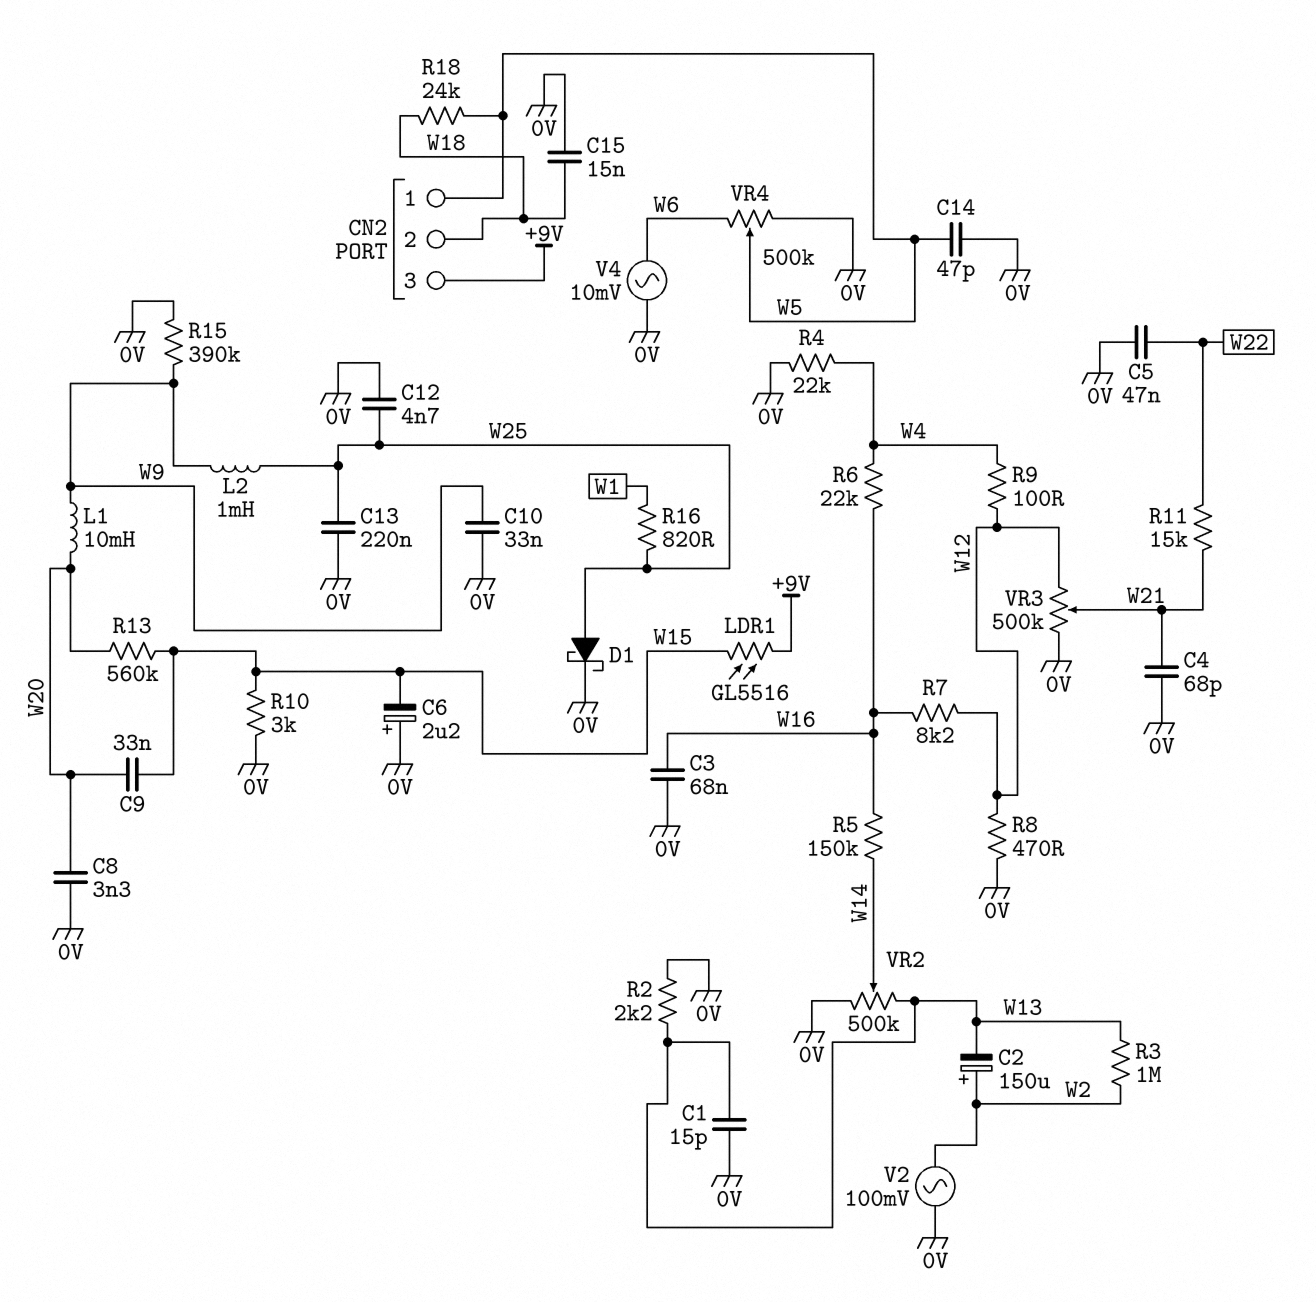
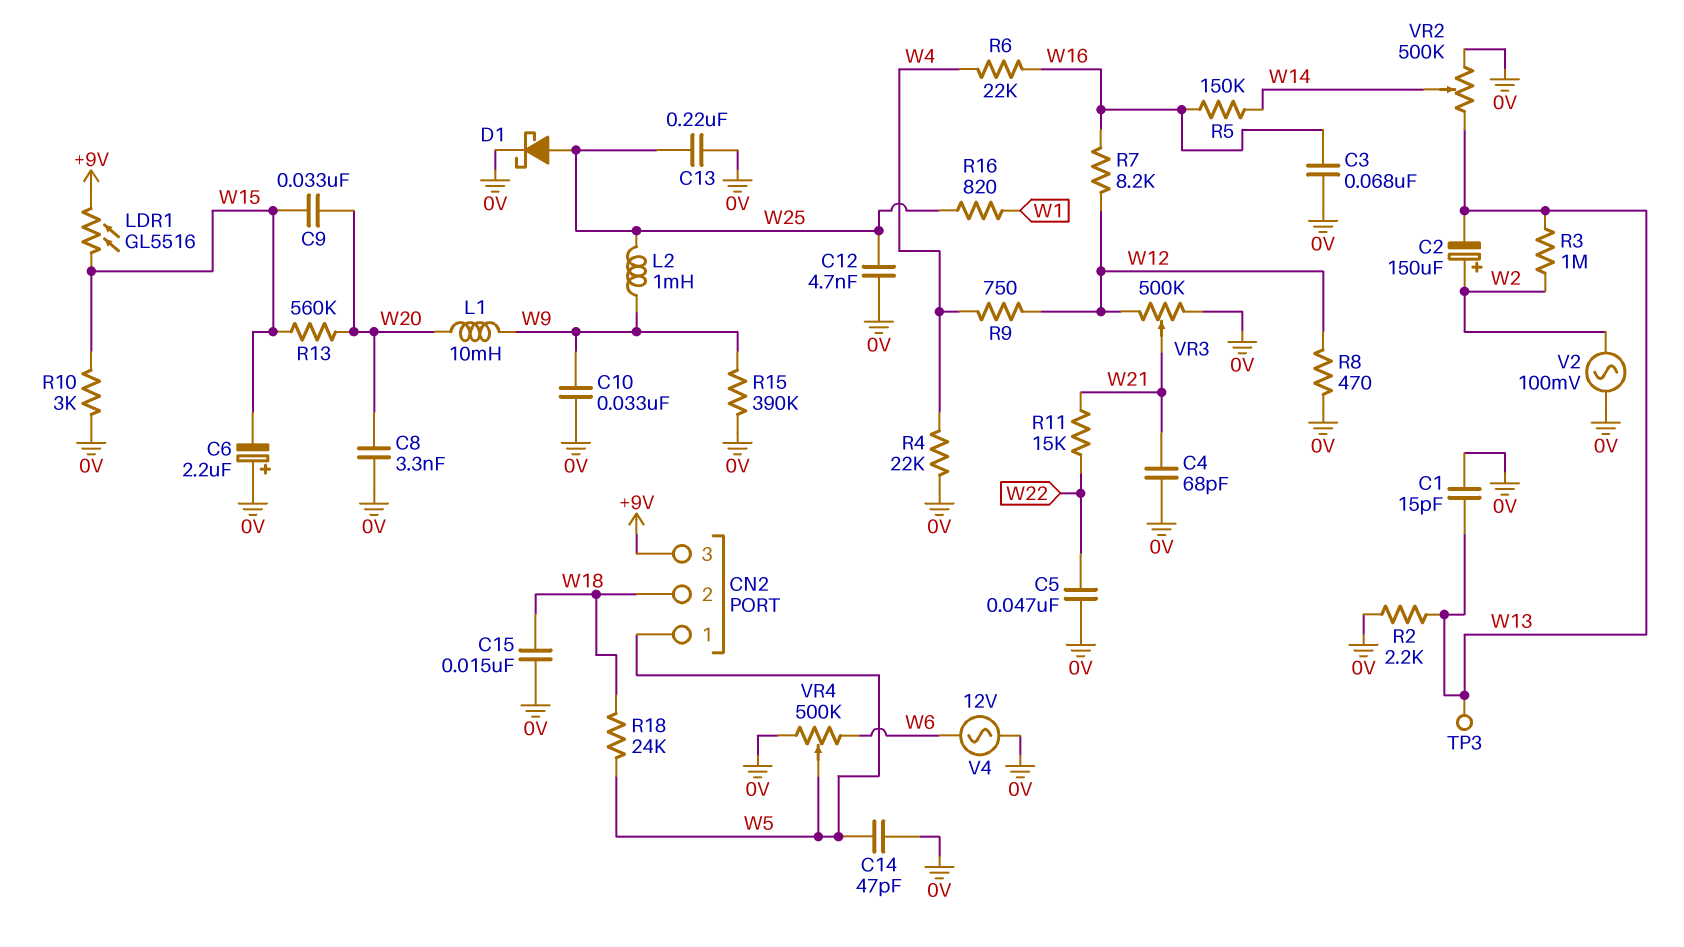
R9: 100 (W4, W12) -> 750 (W4, W12)
TP3: none -> test point (W13)
V4: AC 10mV (0V, W6) -> AC 12V (0V, W6)

